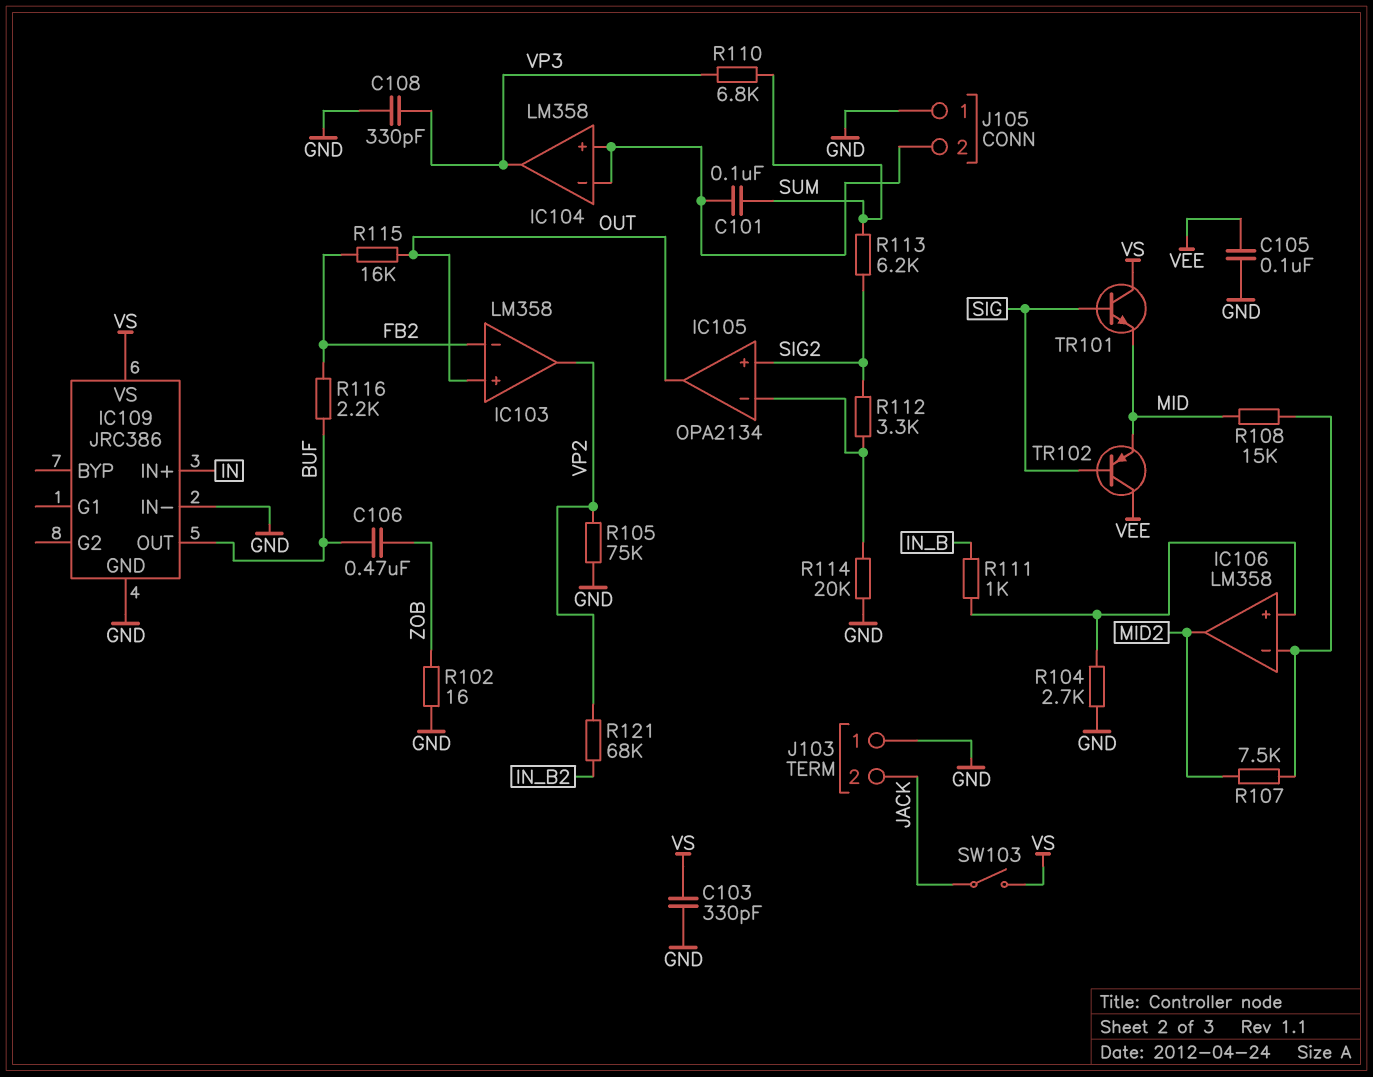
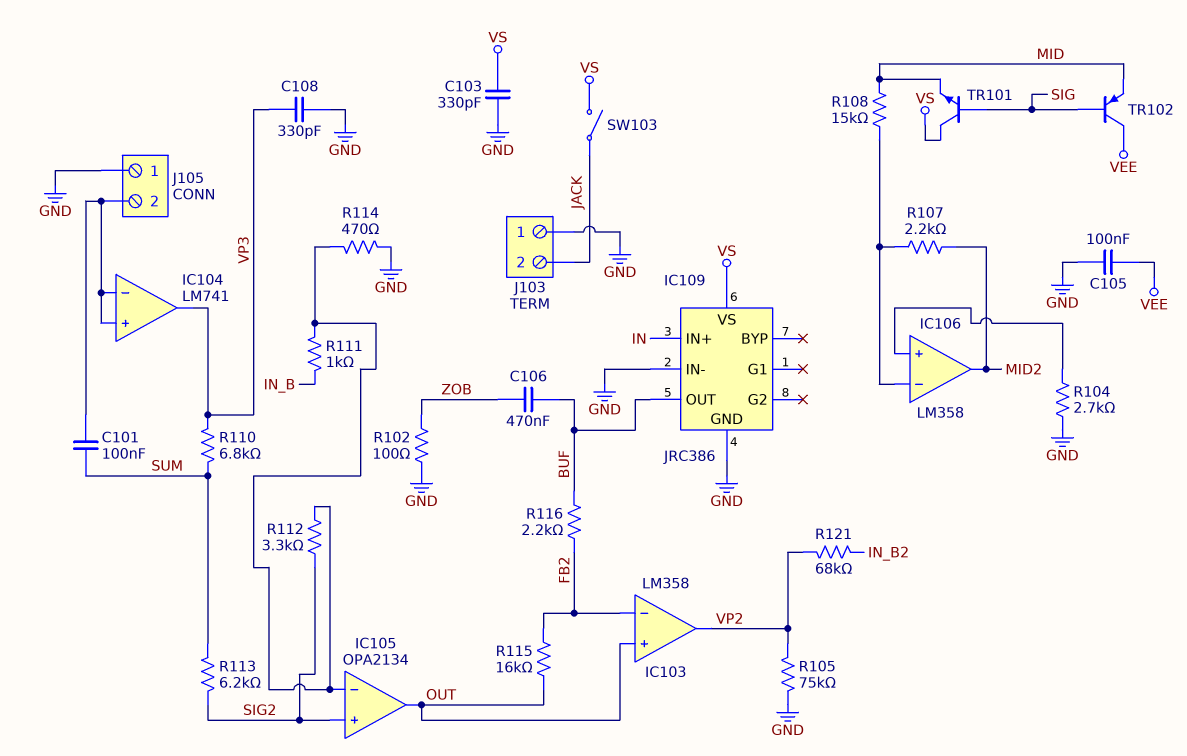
IC104: LM358 -> LM741
R102: 16 (GND, ZOB) -> 100 (GND, ZOB)
R107: 7.5k (IC106/in-, MID2) -> 2.2k (IC106/in-, MID2)
R111: 1k (IC106/in+, IN_B) -> 1k (IC105/in-, IN_B)
R114: 20k (GND, IC105/in-) -> 470 (GND, IC105/in-)

